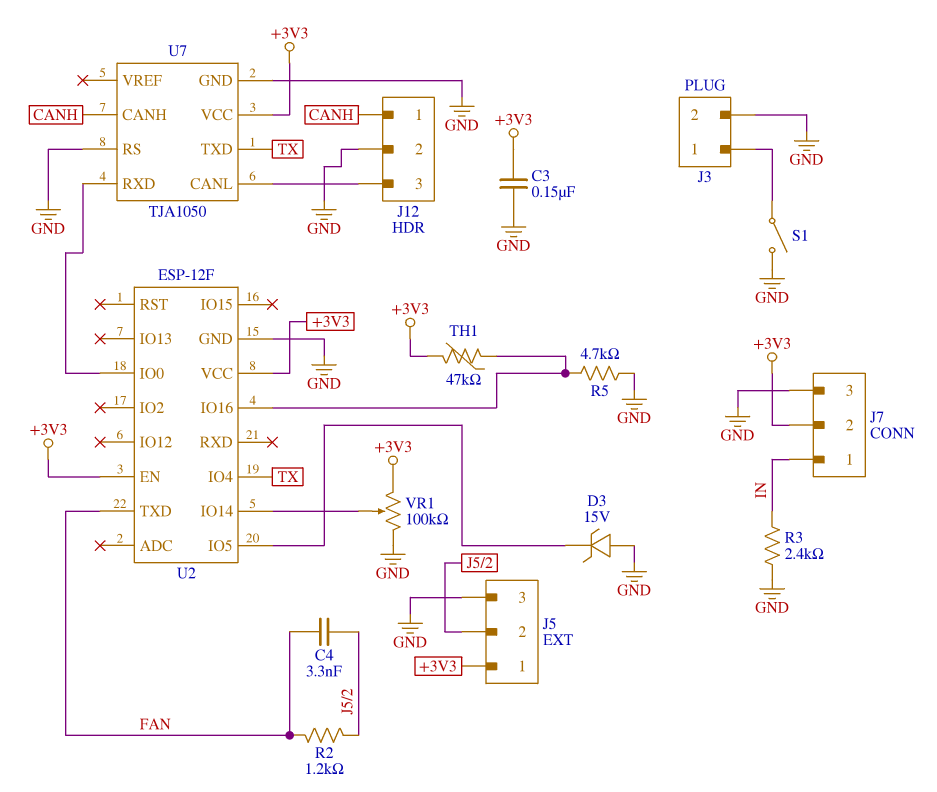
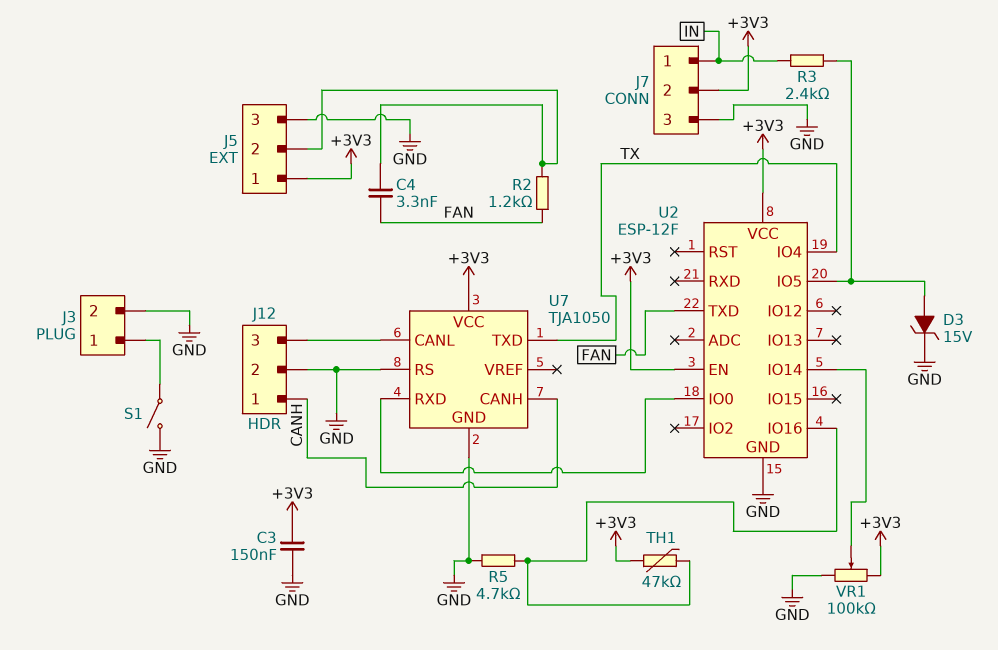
D3: zener 15V (A GND, K U2/IO5) -> zener 15V (A U2/IO5, K GND)
R3: 2.4k (GND, IN) -> 2.4k (IN, U2/IO5)

